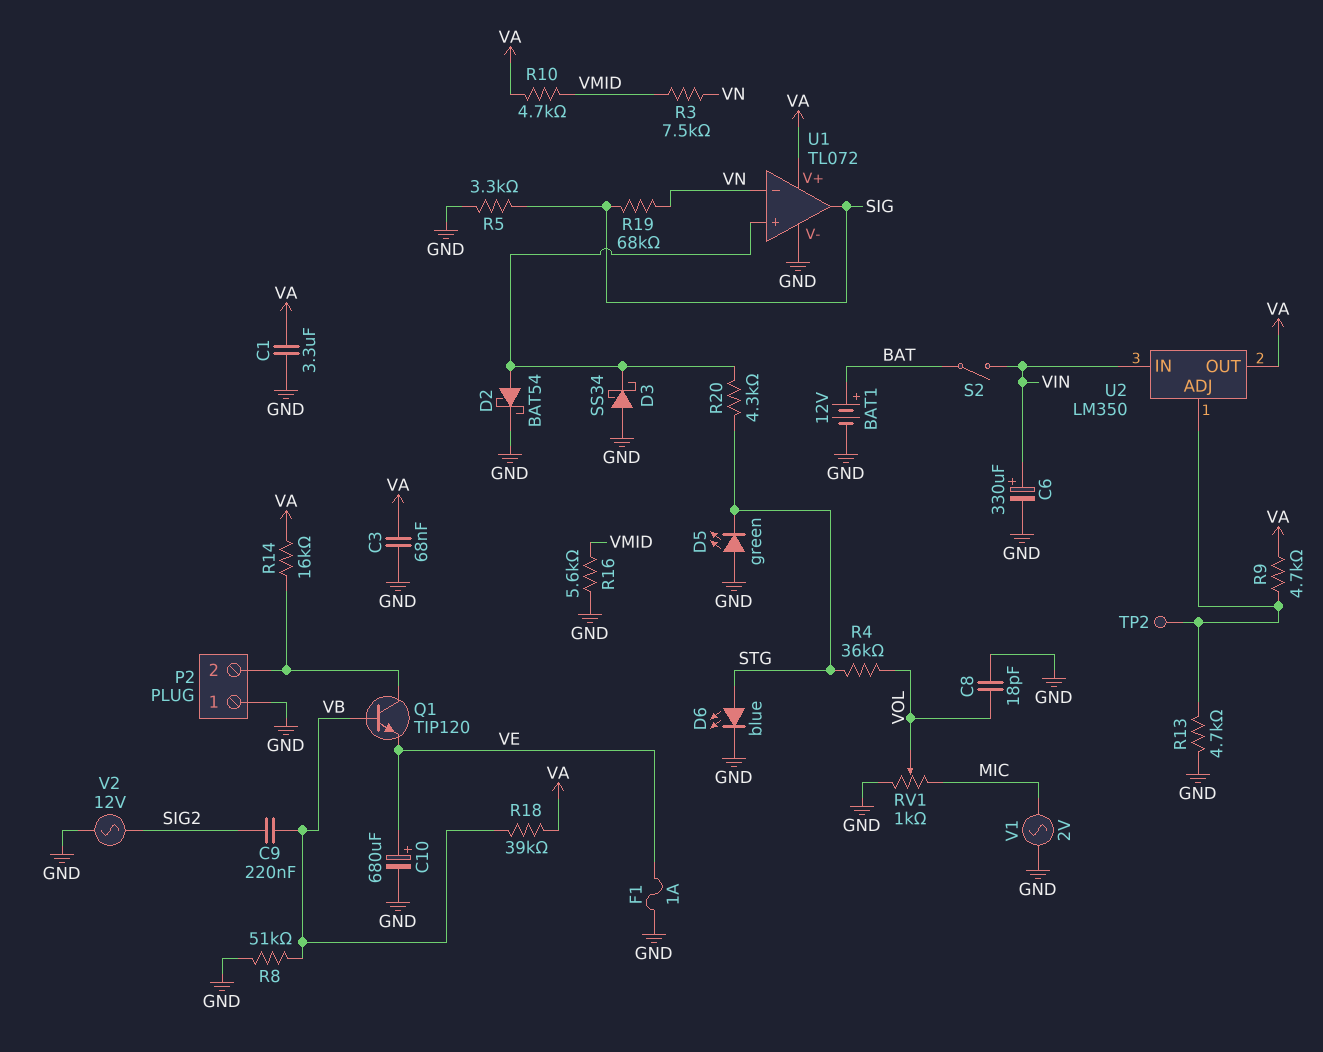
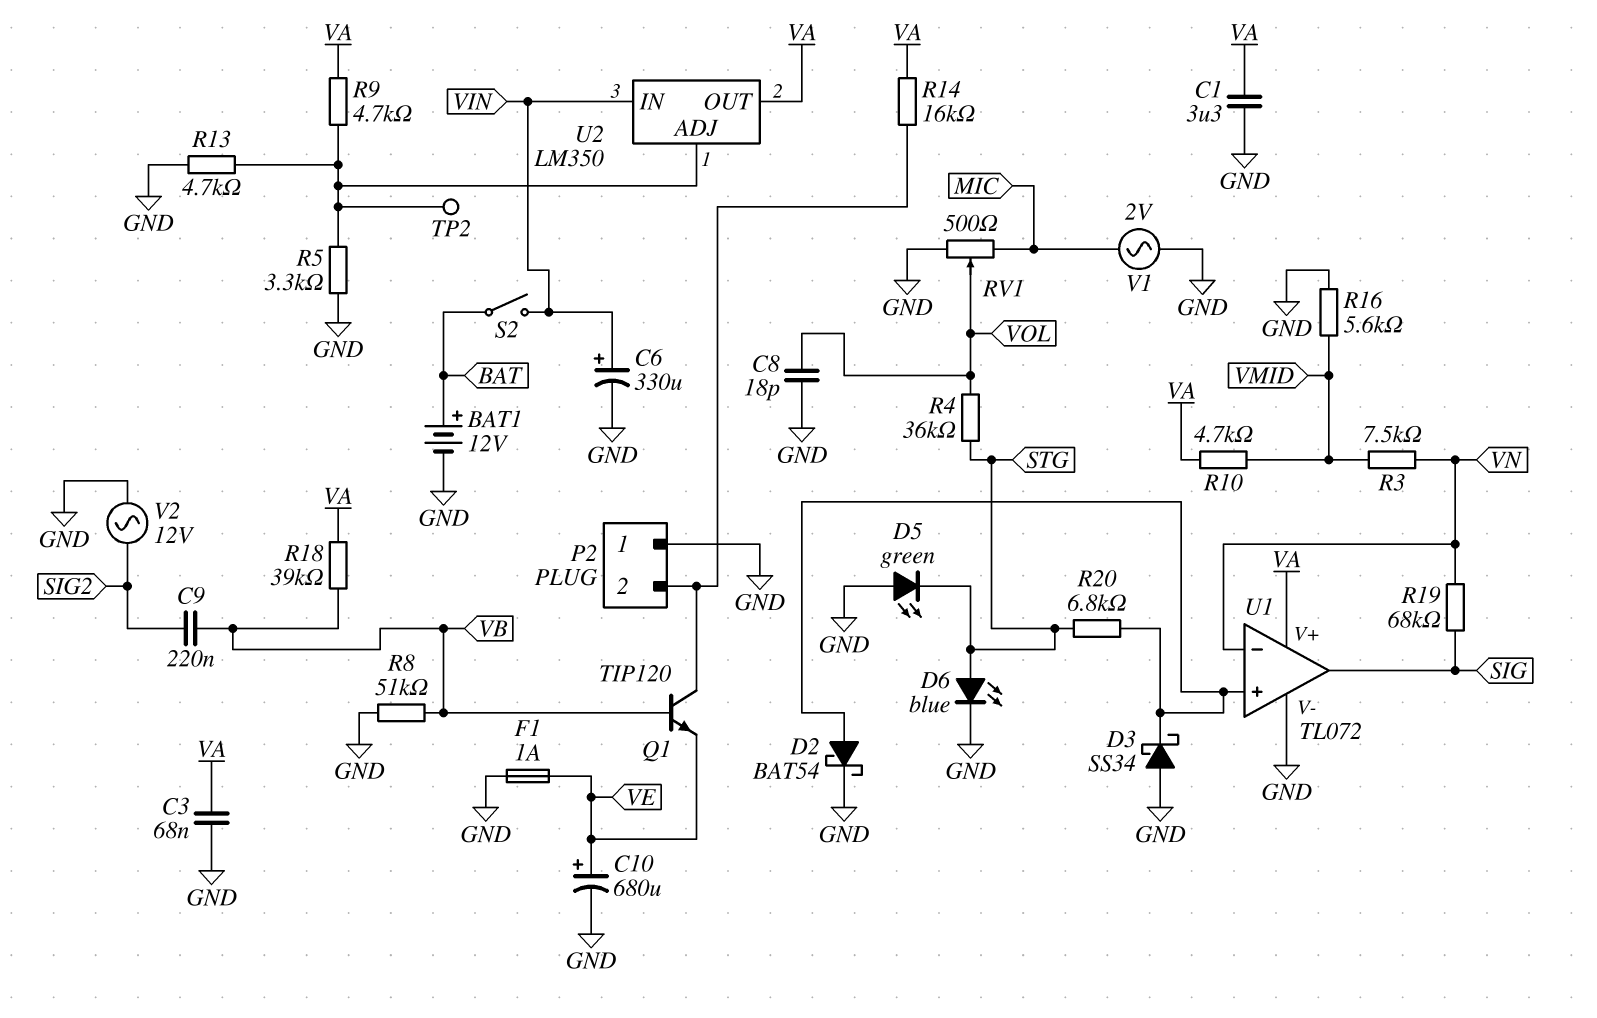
R5: 3.3k (GND, SIG) -> 3.3k (GND, U2/ADJ)
R20: 4.3k (STG, U1/in+) -> 6.8k (STG, U1/in+)
RV1: 1k (GND, MIC, wiper VOL) -> 500 (GND, MIC, wiper VOL)

